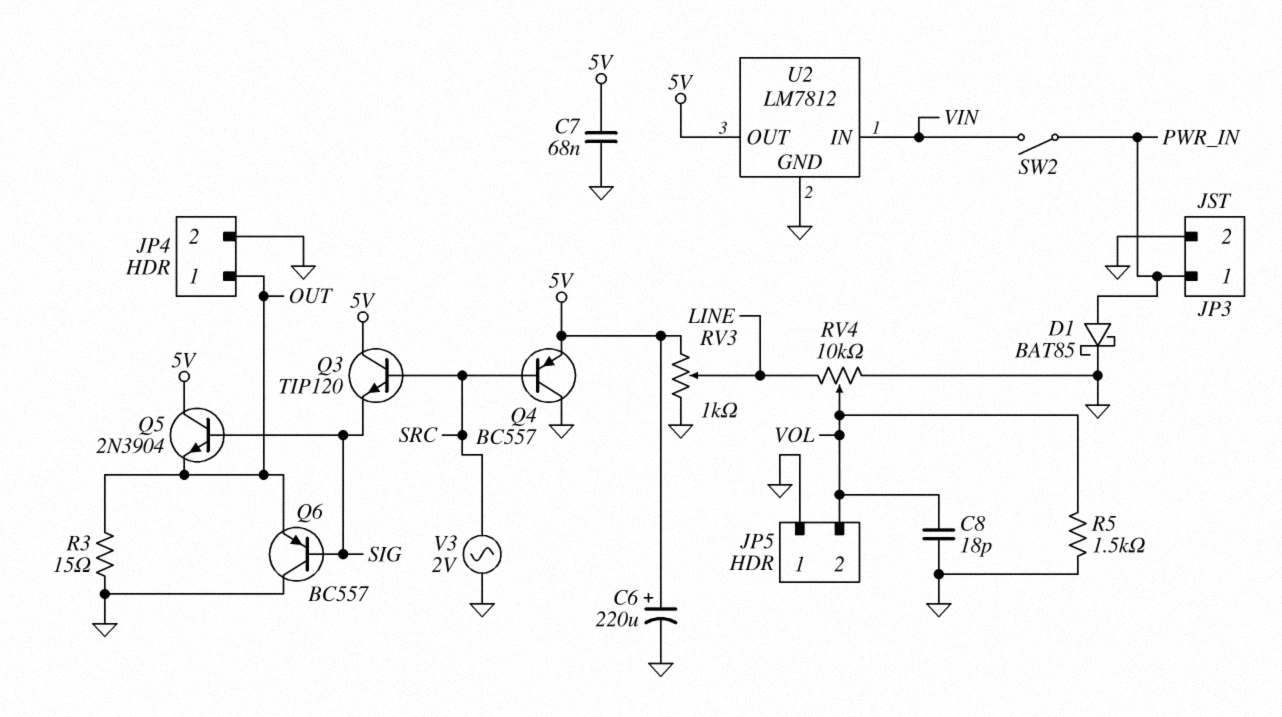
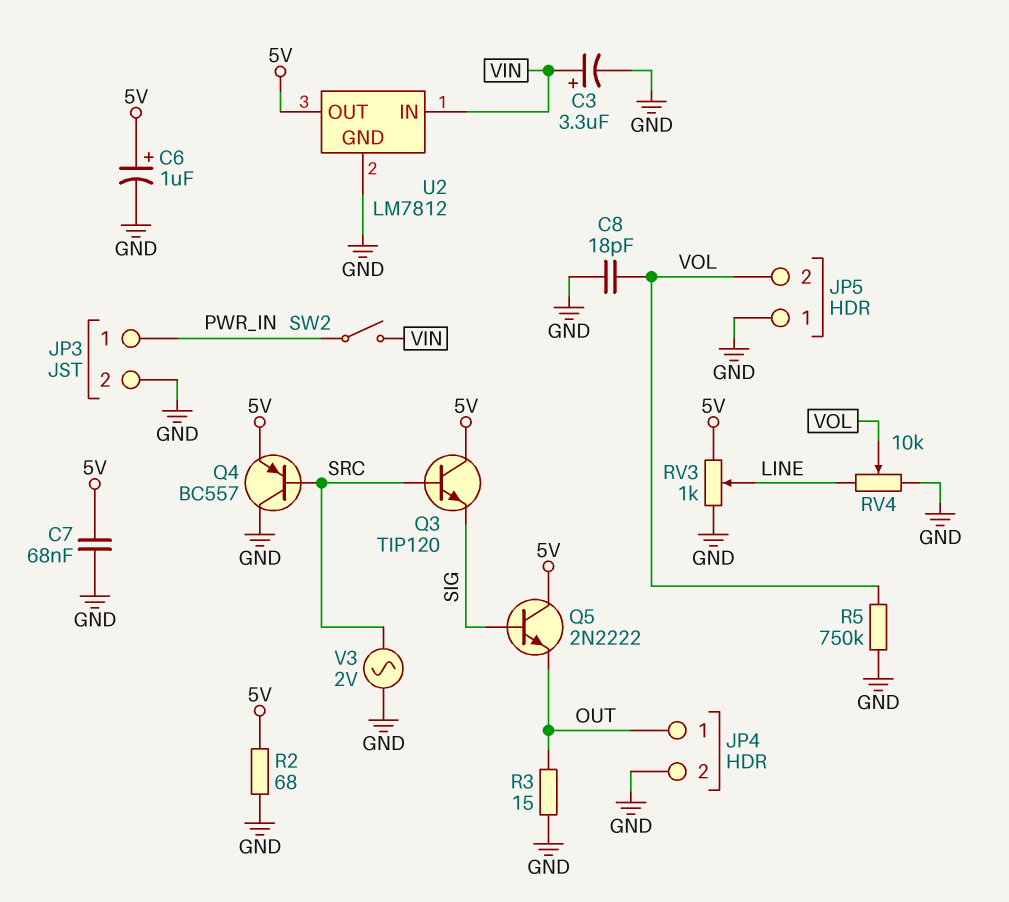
C3: none -> 3.3uF (plus VIN, minus GND)
C6: 220uF (plus 5V, minus GND) -> 1uF (plus 5V, minus GND)
D1: schottky BAT85 (A PWR_IN, K GND) -> none
Q5: NPN 2N3904 (B SIG, C 5V, E OUT) -> NPN 2N2222 (B SIG, C 5V, E OUT)
Q6: PNP BC557 (B SIG, C GND, E OUT) -> none
R2: none -> 68 (5V, GND)
R5: 1.5k (GND, VOL) -> 750k (GND, VOL)

